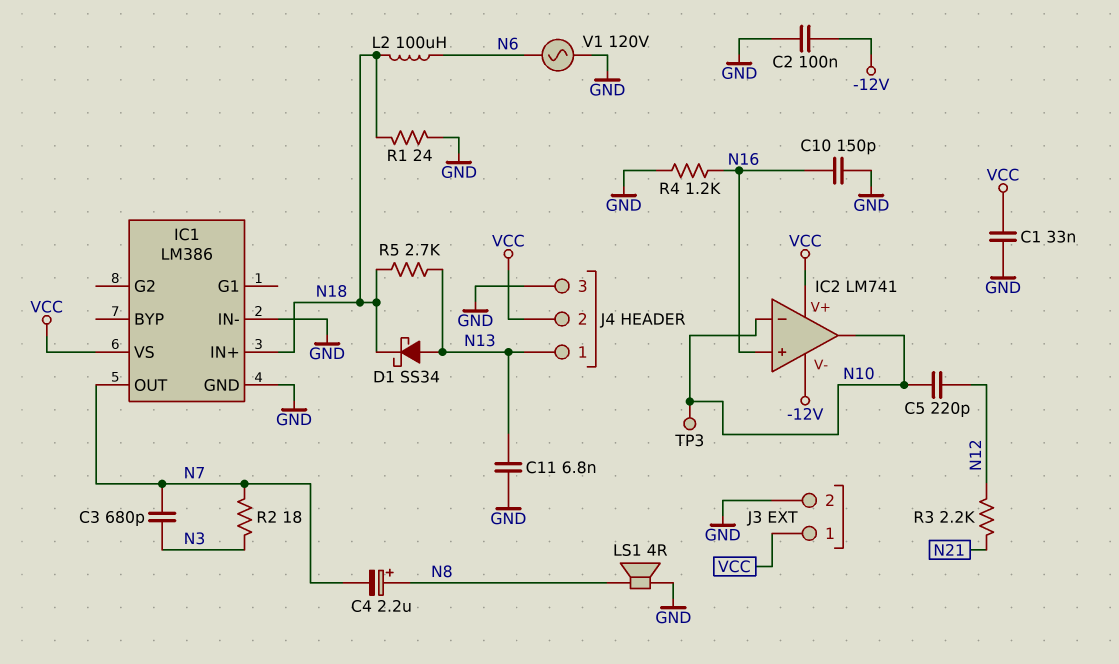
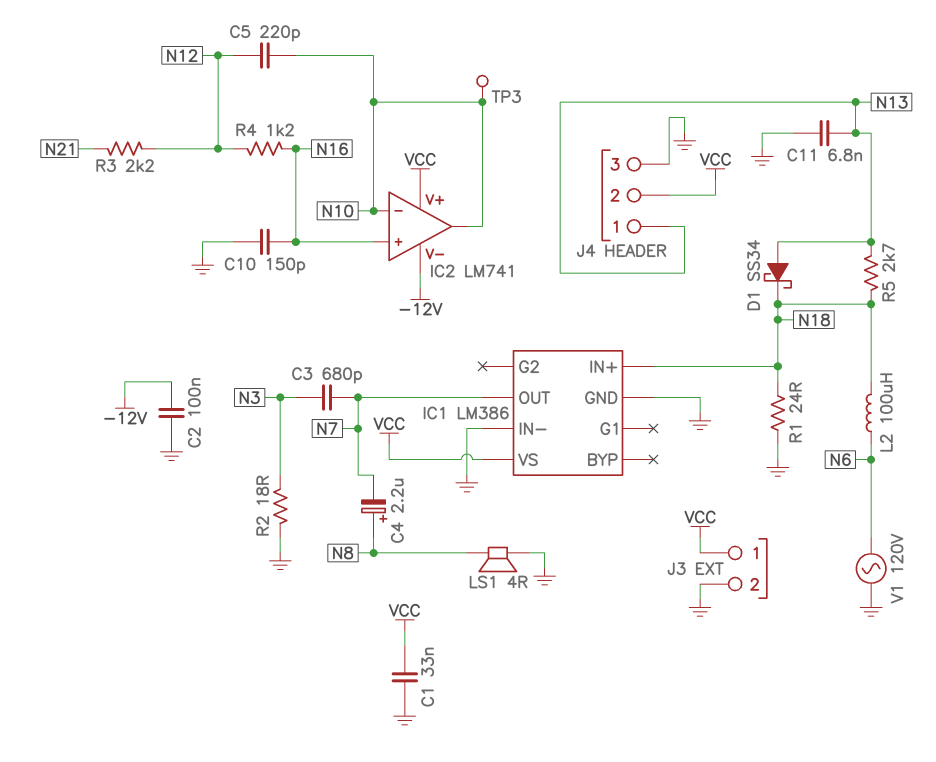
R2: 18 (N3, N7) -> 18 (GND, N3)
R4: 1.2k (GND, N16) -> 1.2k (N12, N16)

